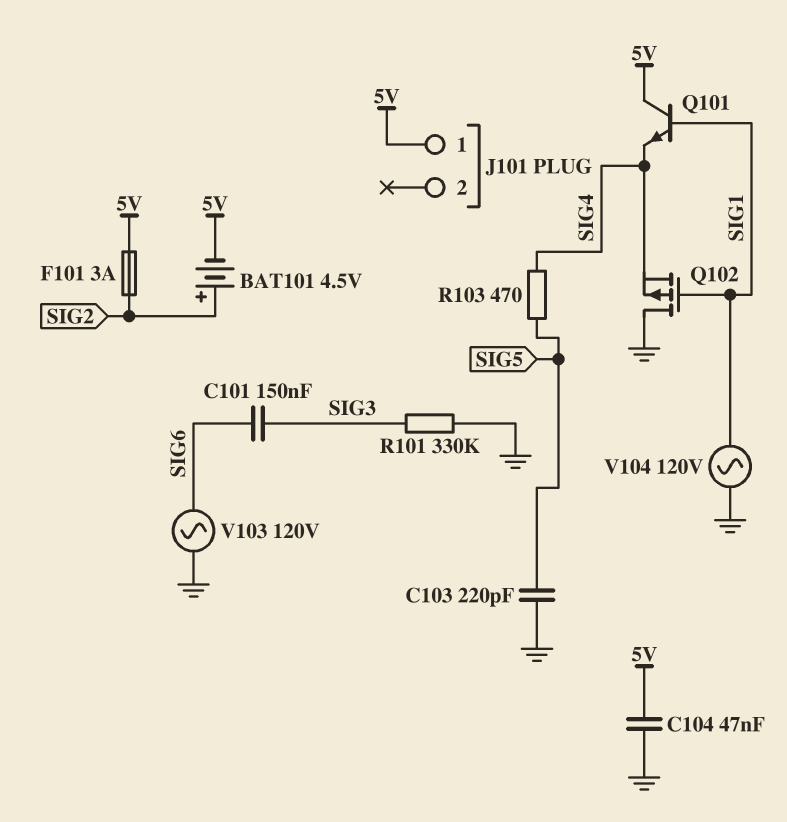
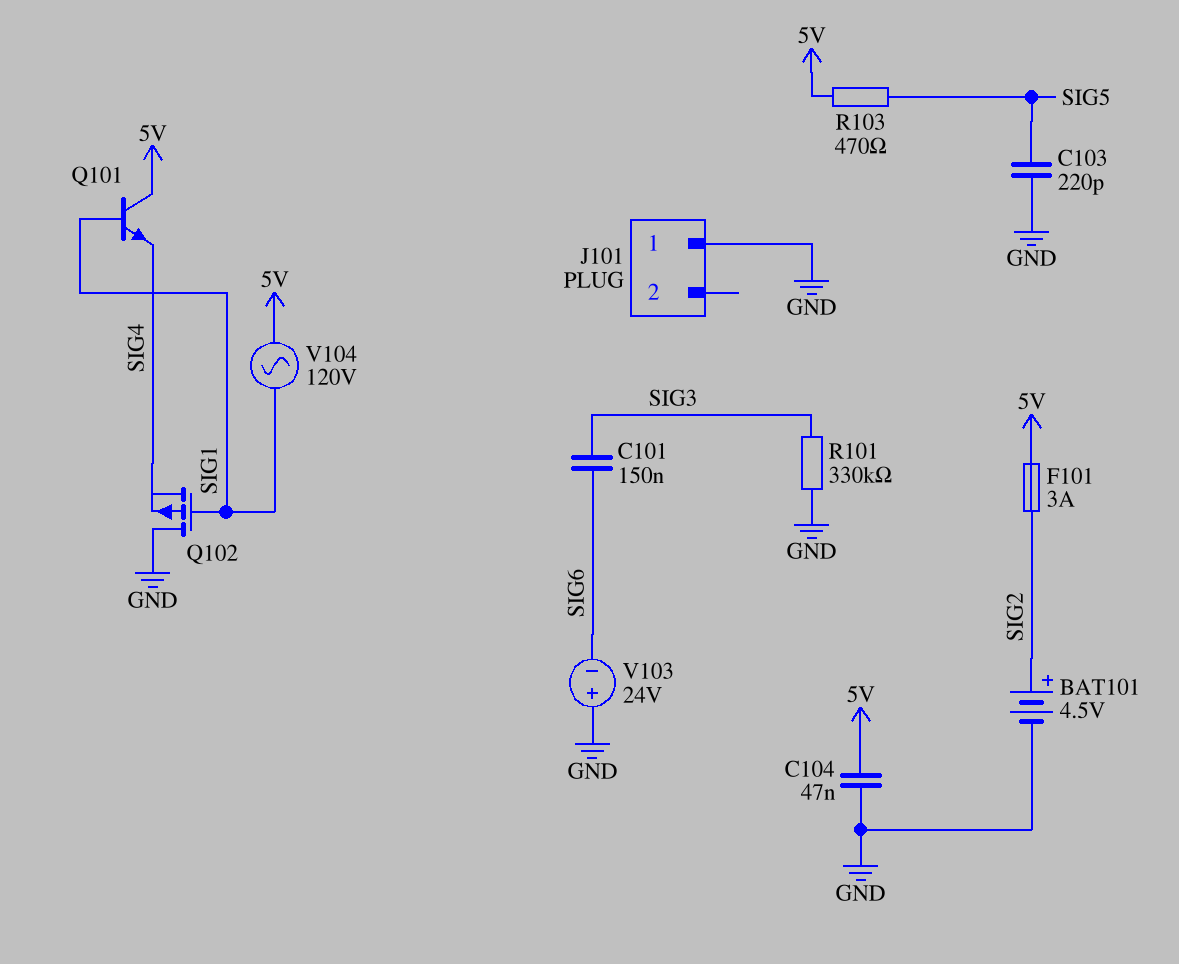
BAT101: 4.5V (plus SIG2, minus 5V) -> 4.5V (plus SIG2, minus GND)
J101 pin 1: 5V -> GND
R103: 470 (SIG4, SIG5) -> 470 (5V, SIG5)
V103: AC 120V (GND, SIG6) -> 24V (plus GND, minus SIG6)
V104: AC 120V (GND, SIG1) -> AC 120V (5V, SIG1)

